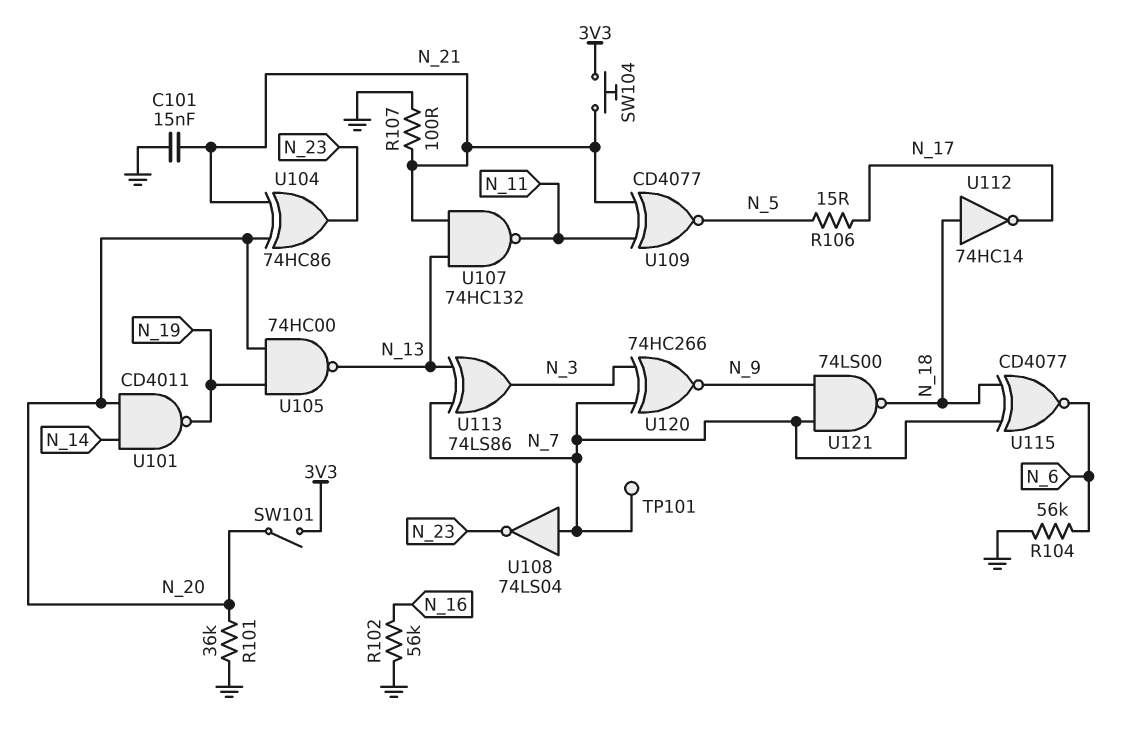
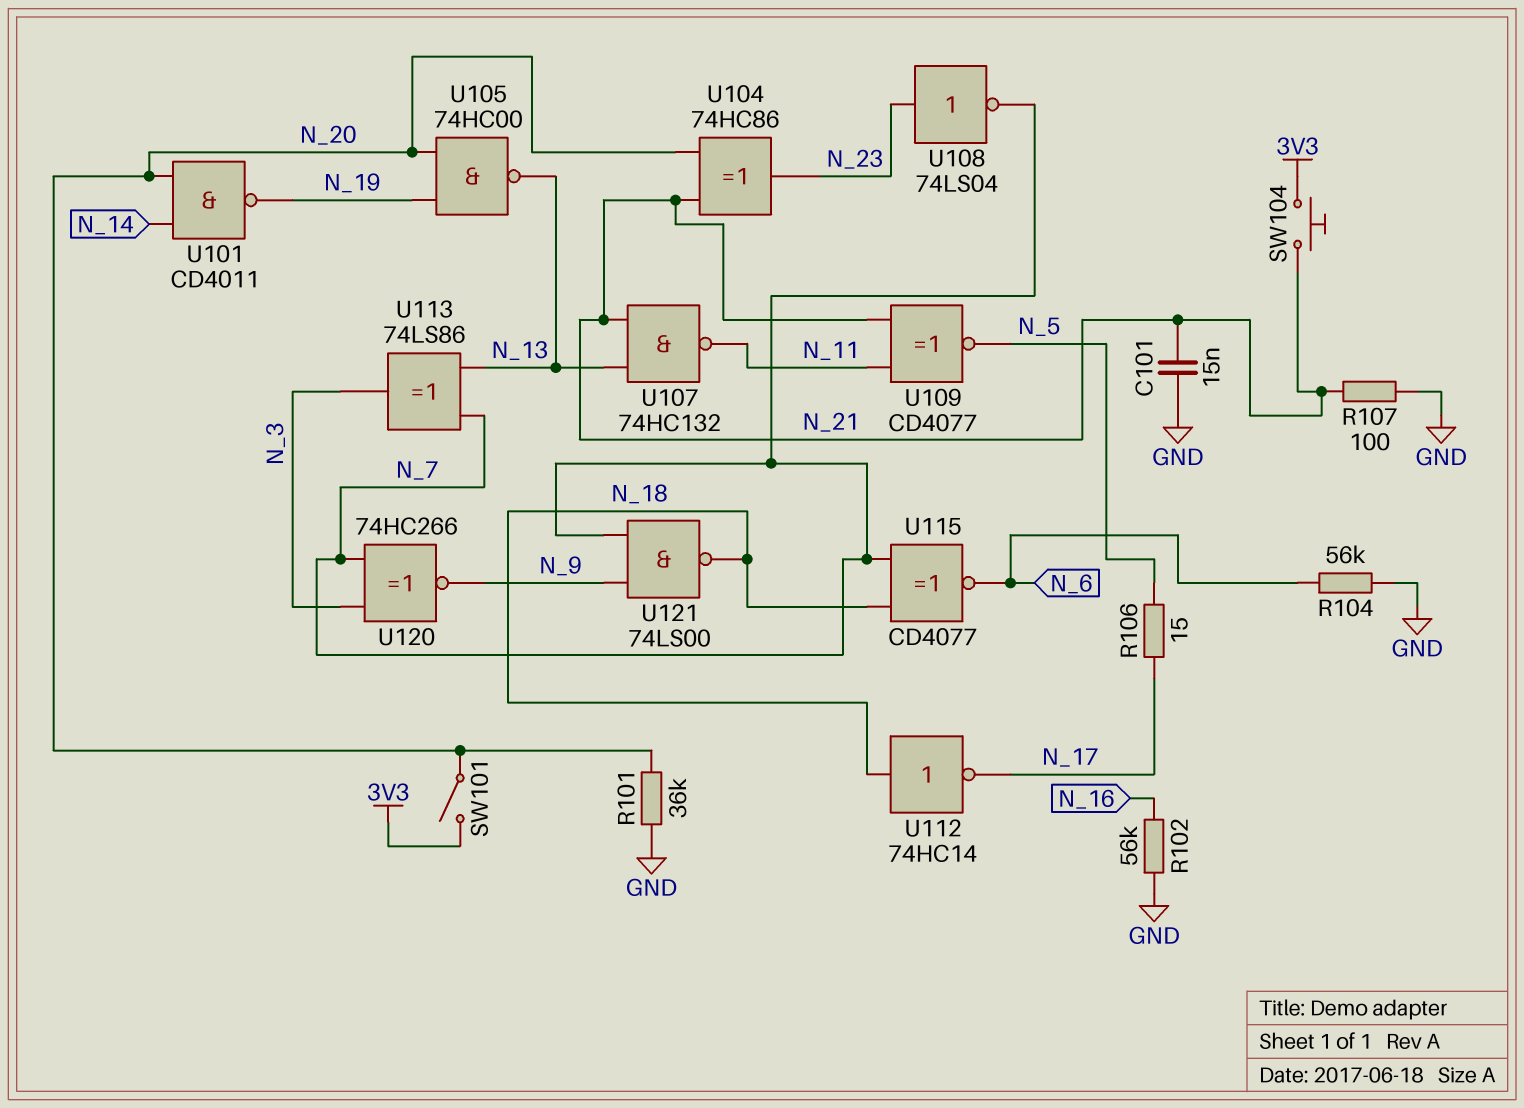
TP101: test point (N_7) -> none
U108: NOT 74LS04 (in N_7, out N_23) -> NOT 74LS04 (in N_23, out N_7)

